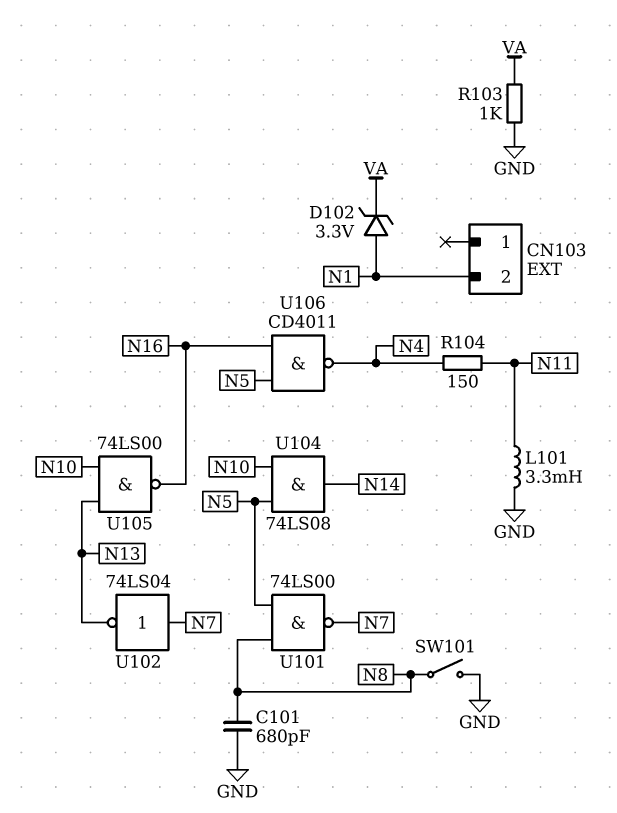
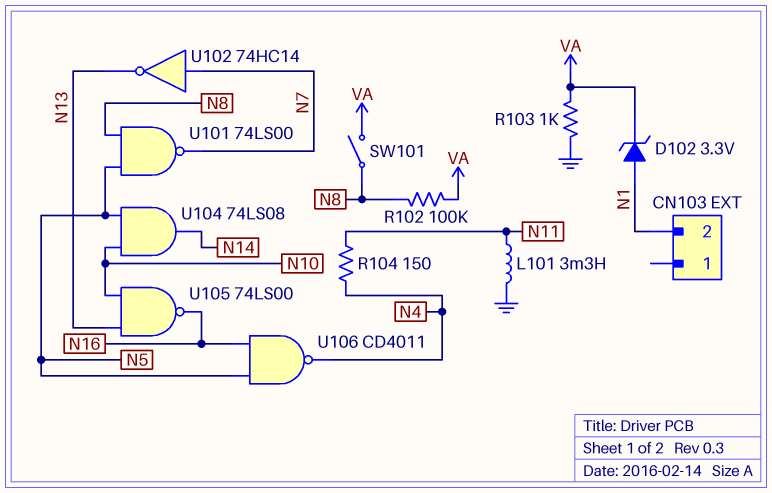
C101: 680pF (GND, N8) -> none
R102: none -> 100k (N8, VA)
SW101: switch (GND, N8) -> switch (N8, VA)
U102: NOT 74LS04 (in N7, out N13) -> NOT 74HC14 (in N7, out N13)

